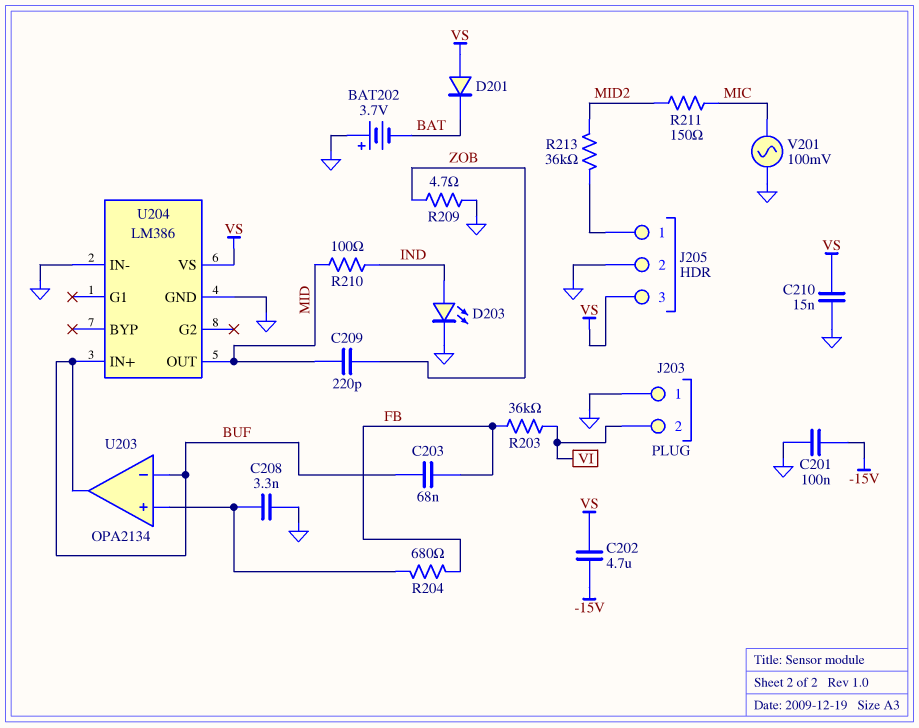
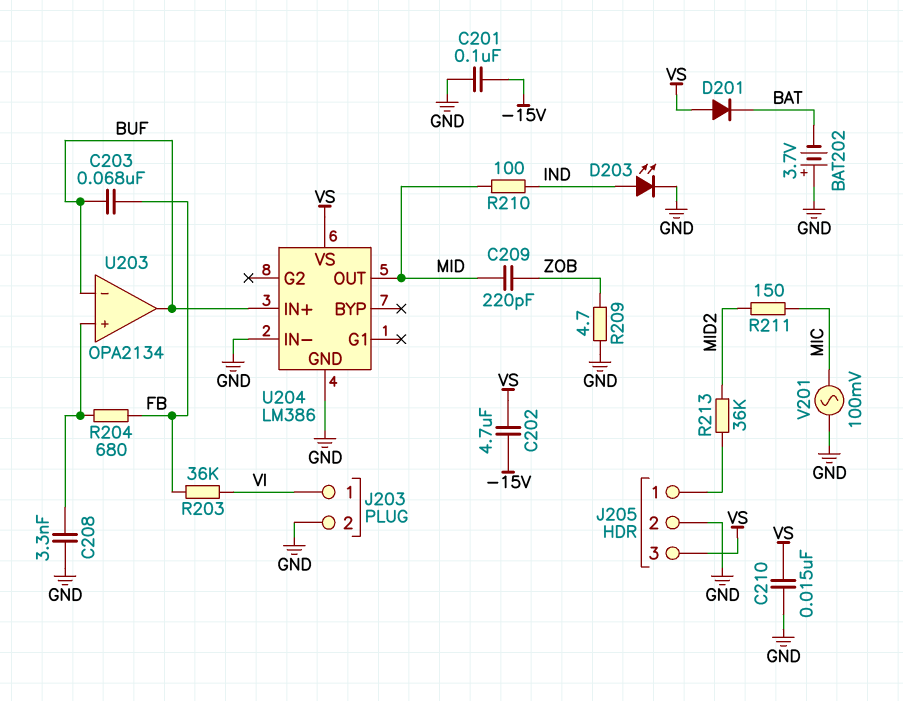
J203 pin 1: GND -> VI
J203 pin 2: VI -> GND

